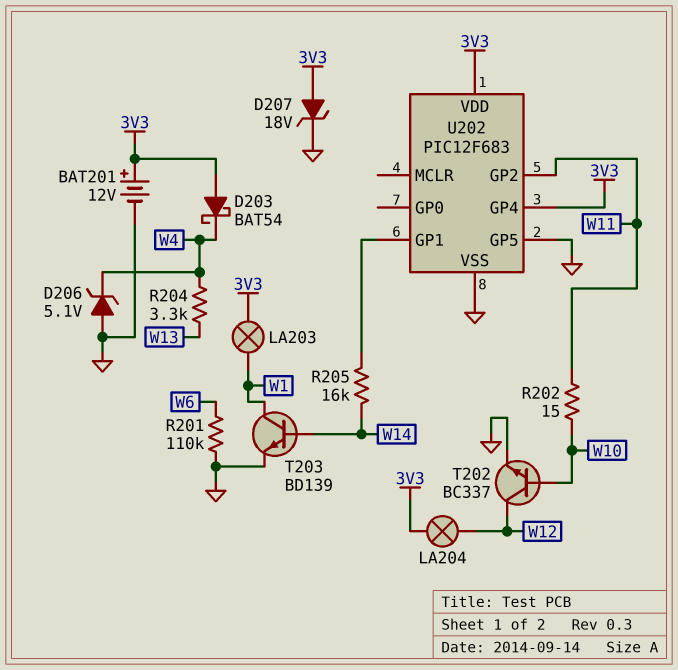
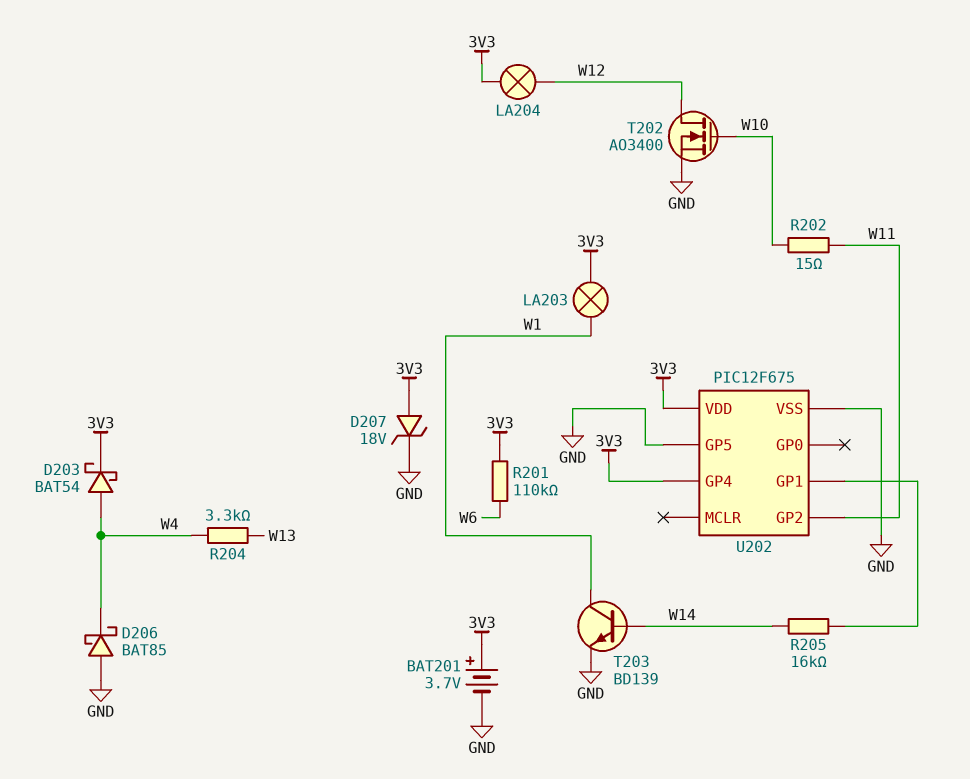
BAT201: 12V (plus 3V3, minus GND) -> 3.7V (plus 3V3, minus GND)
D203: schottky BAT54 (A 3V3, K W4) -> schottky BAT54 (A W4, K 3V3)
D206: zener 5.1V (A GND, K W4) -> schottky BAT85 (A GND, K W4)
R201: 110k (GND, W6) -> 110k (3V3, W6)
T202: NPN BC337 (B W10, C W12, E GND) -> NMOS AO3400 (G W10, D W12, S GND)
U202: PIC12F683 -> PIC12F675

